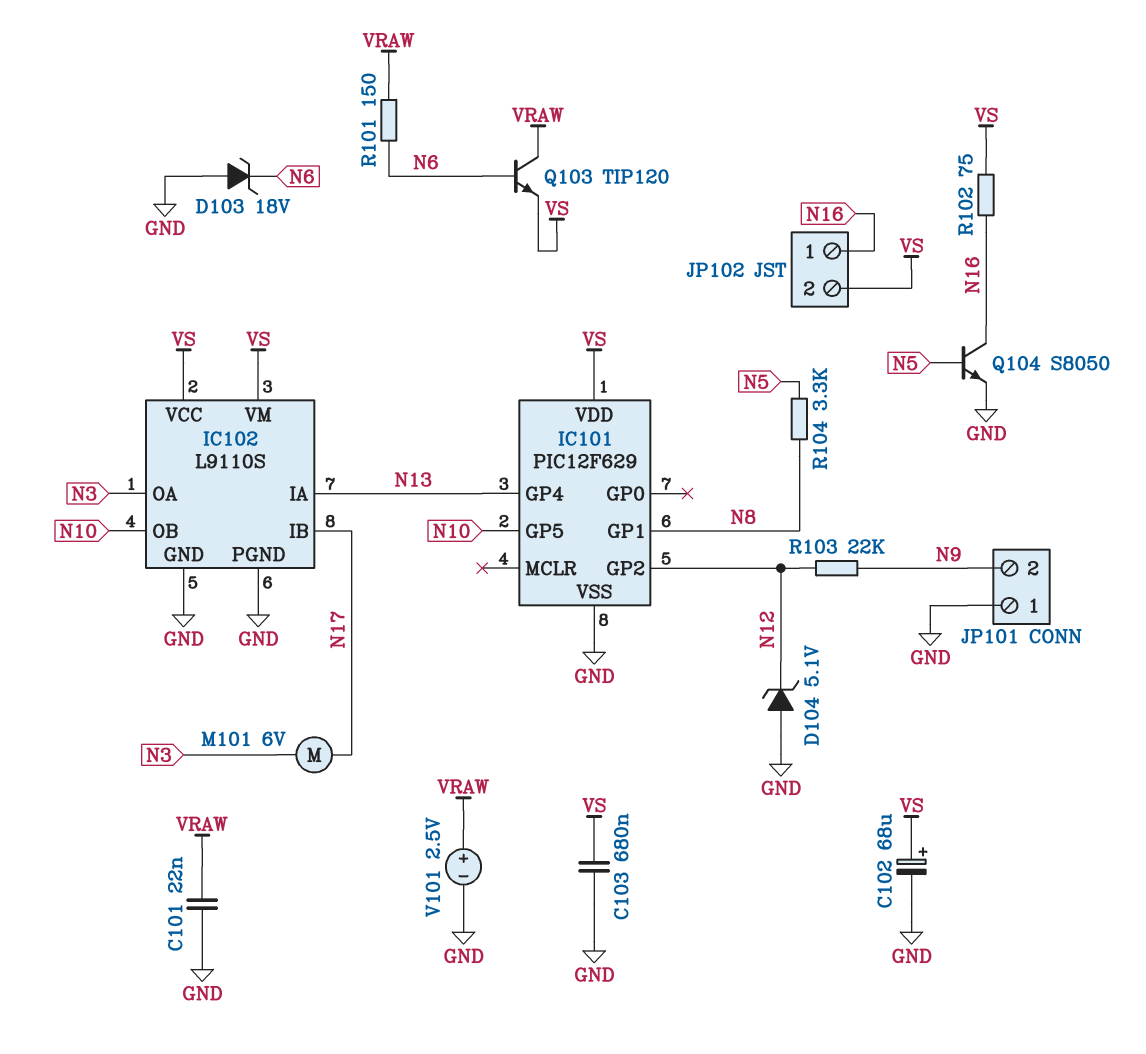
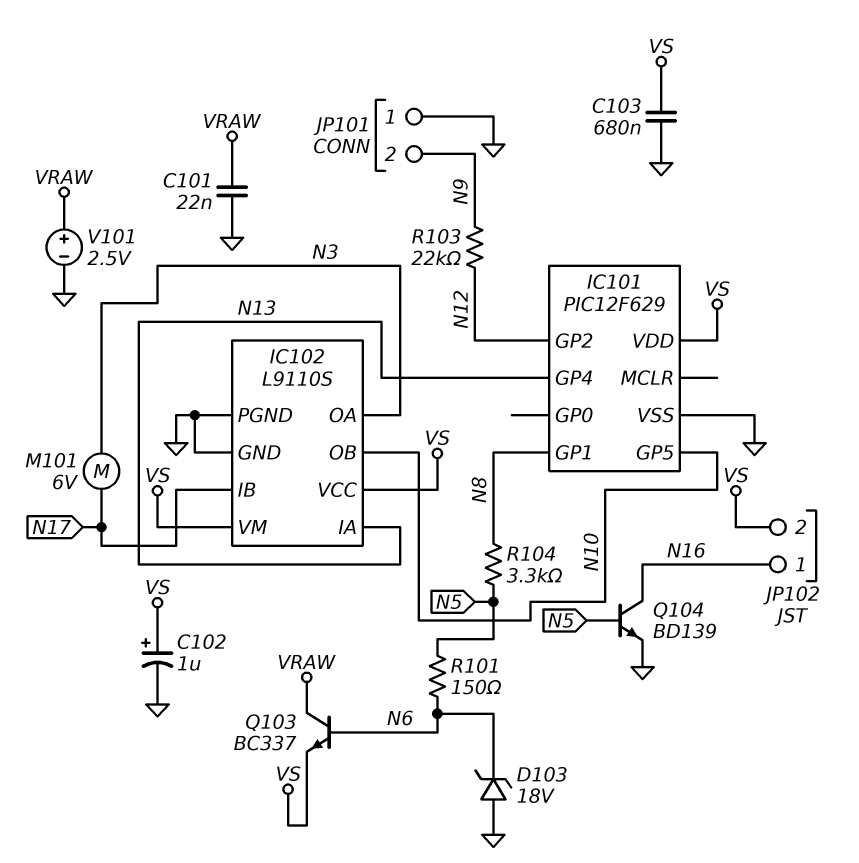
C102: 68uF (plus VS, minus GND) -> 1uF (plus VS, minus GND)
D104: zener 5.1V (A GND, K N12) -> none
Q103: NPN TIP120 (B N6, C VRAW, E VS) -> NPN BC337 (B N6, C VRAW, E VS)
Q104: NPN S8050 (B N5, C N16, E GND) -> NPN BD139 (B N5, C N16, E GND)
R101: 150 (N6, VRAW) -> 150 (N5, N6)
R102: 75 (N16, VS) -> none

